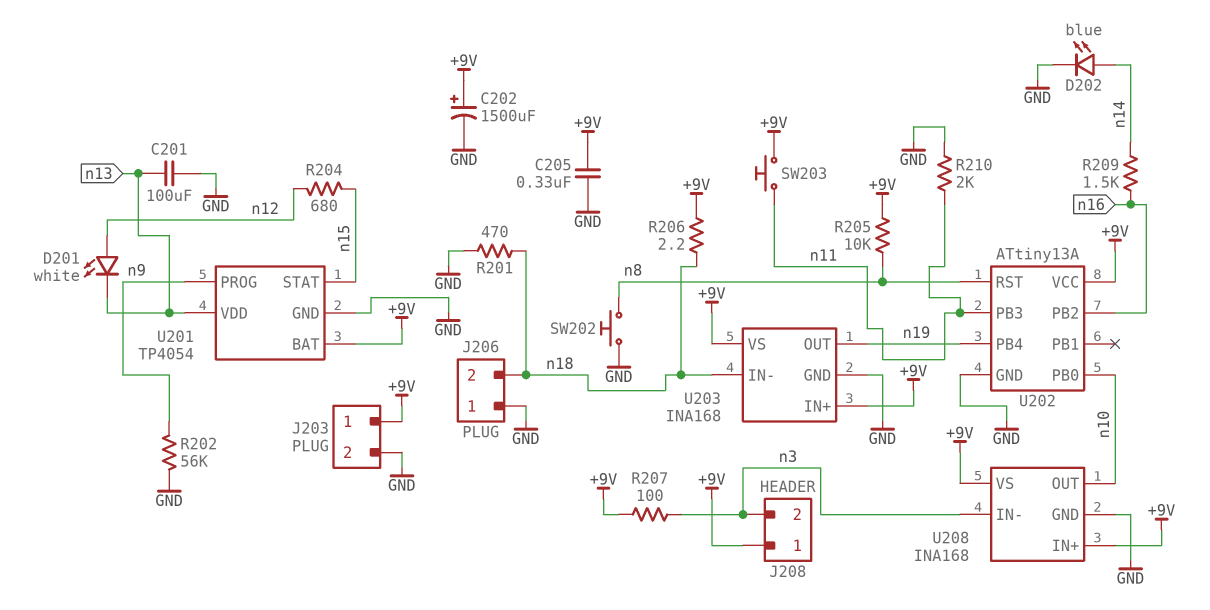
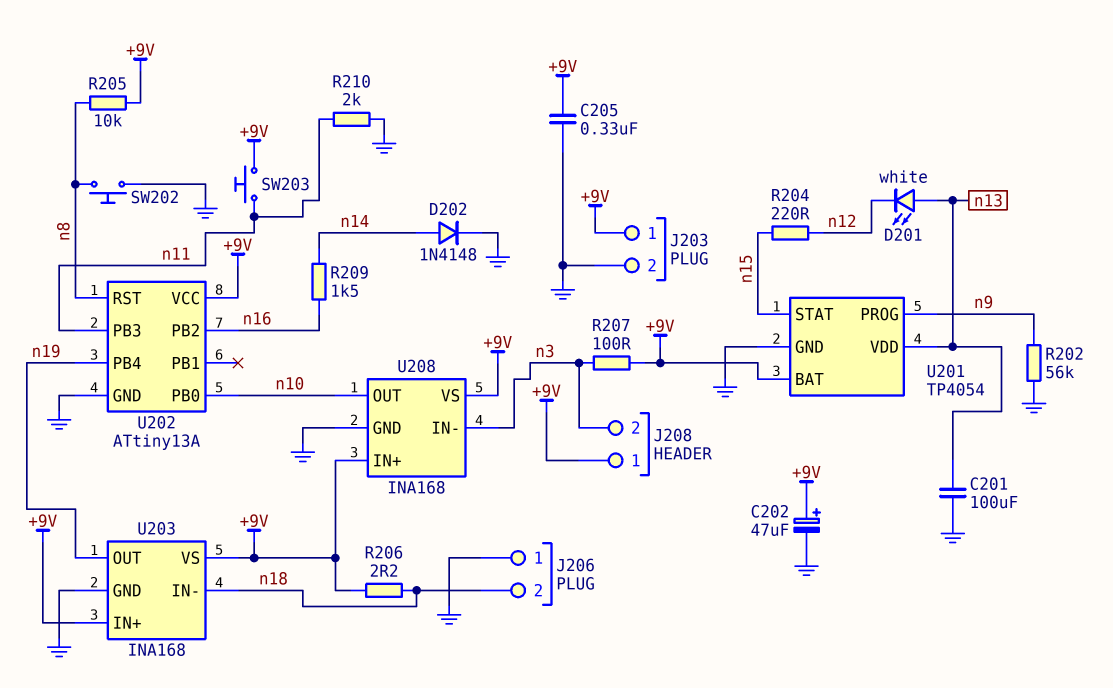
C202: 1500uF (plus +9V, minus GND) -> 47uF (plus +9V, minus GND)
D201: LED white (A n12, K n13) -> LED white (A n13, K n12)
D202: LED blue (A n14, K GND) -> diode 1N4148 (A n14, K GND)
R201: 470 (GND, n18) -> none
R204: 680 (n12, n15) -> 220 (n12, n15)

